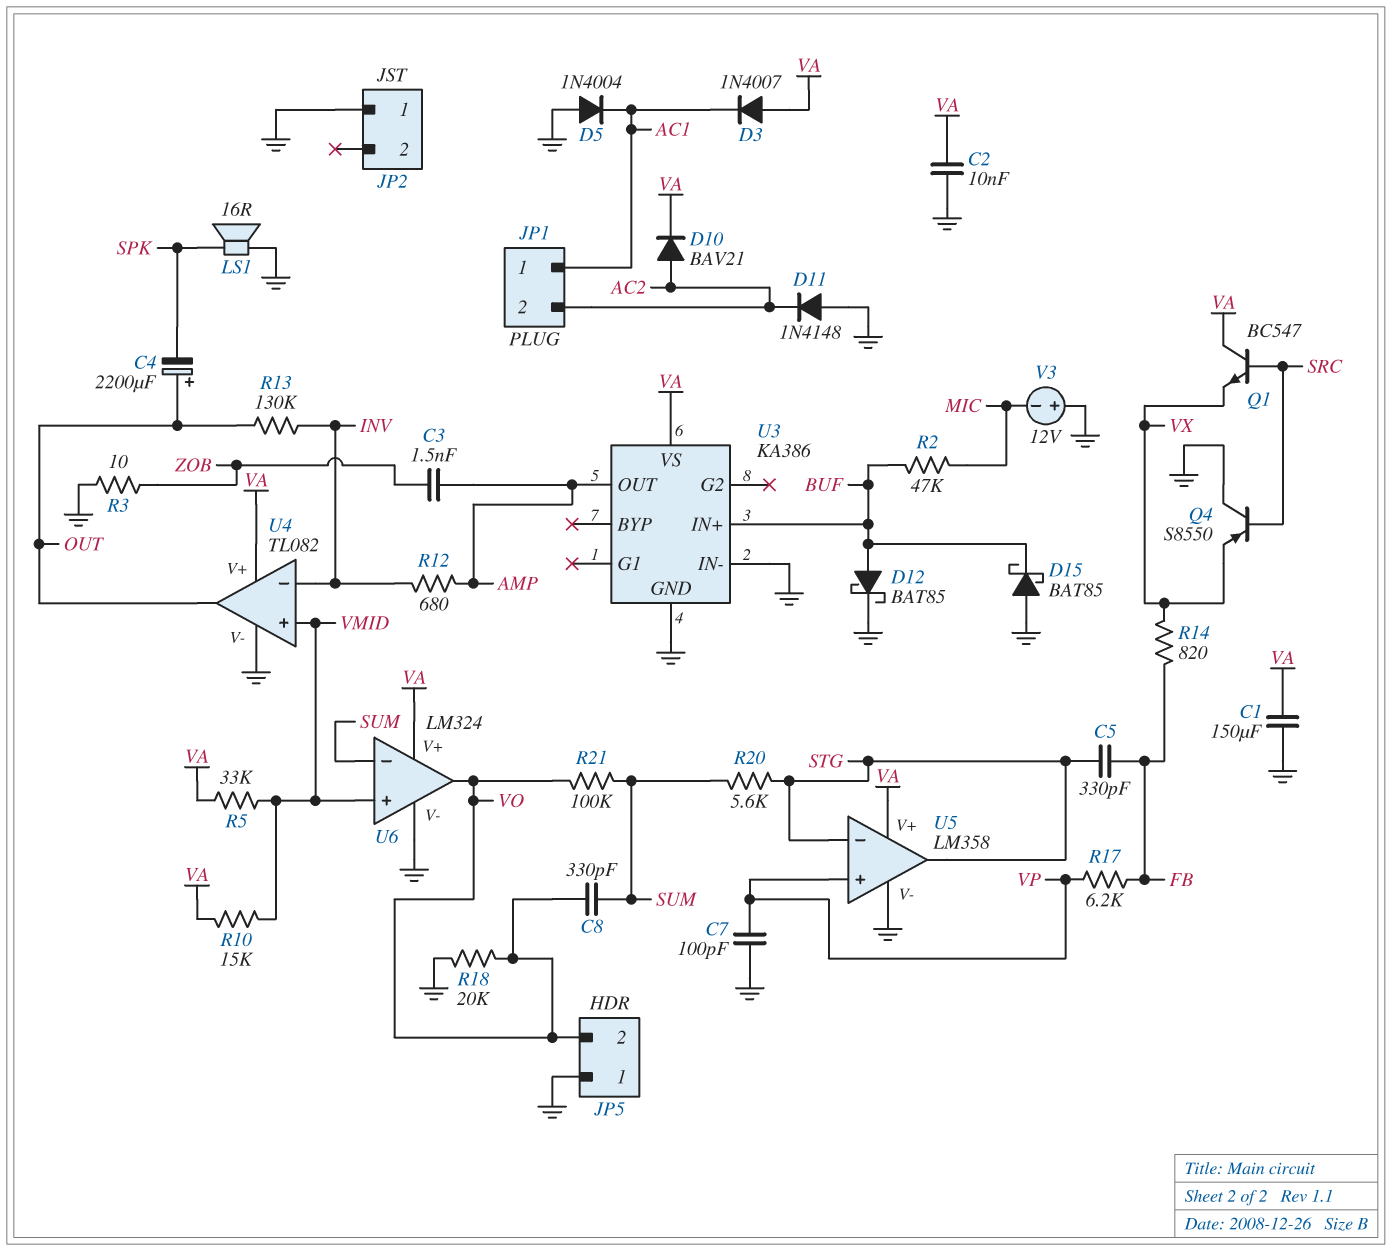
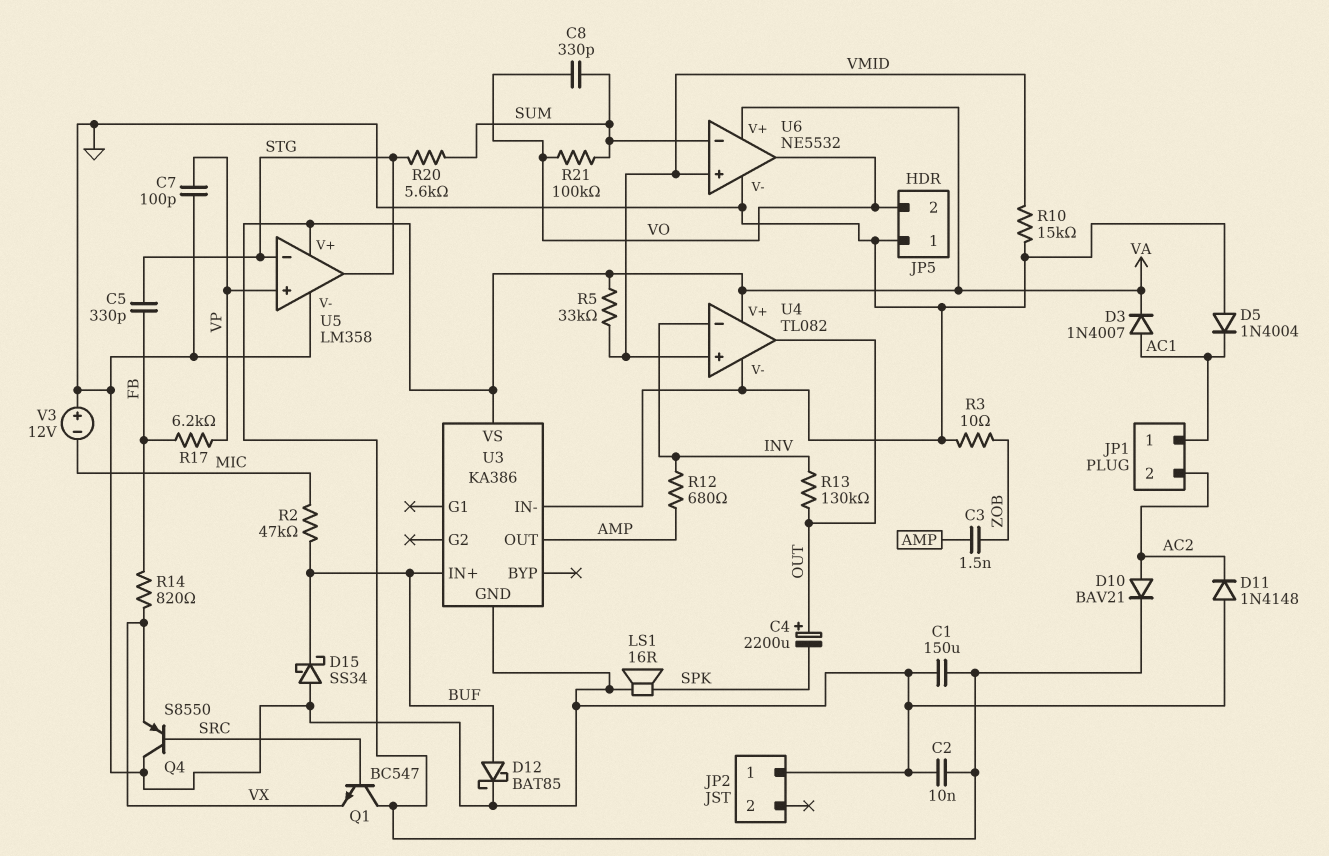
D3: diode 1N4007 (A VA, K AC1) -> diode 1N4007 (A AC1, K VA)
D15: schottky BAT85 (A GND, K BUF) -> schottky SS34 (A GND, K BUF)
R10: 15k (VA, VMID) -> 15k (GND, VMID)
R18: 20k (GND, VO) -> none
U6: LM324 -> NE5532

